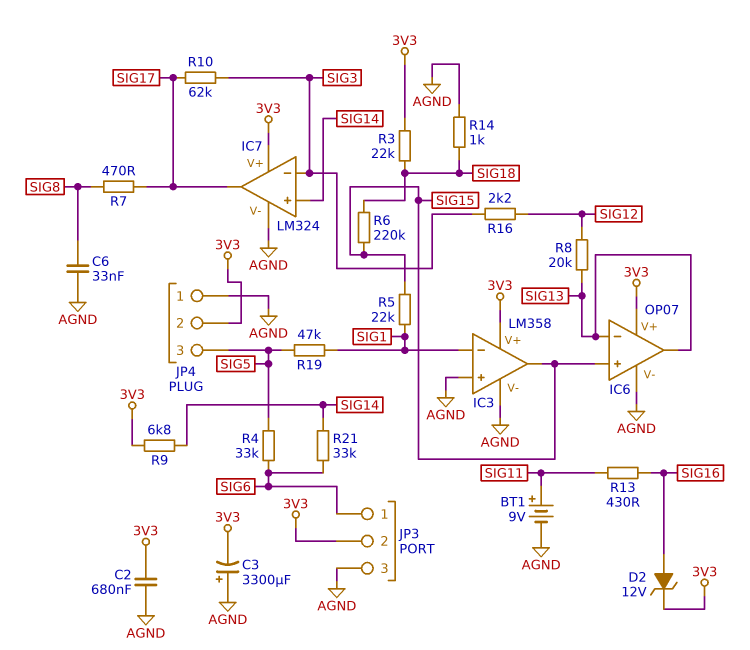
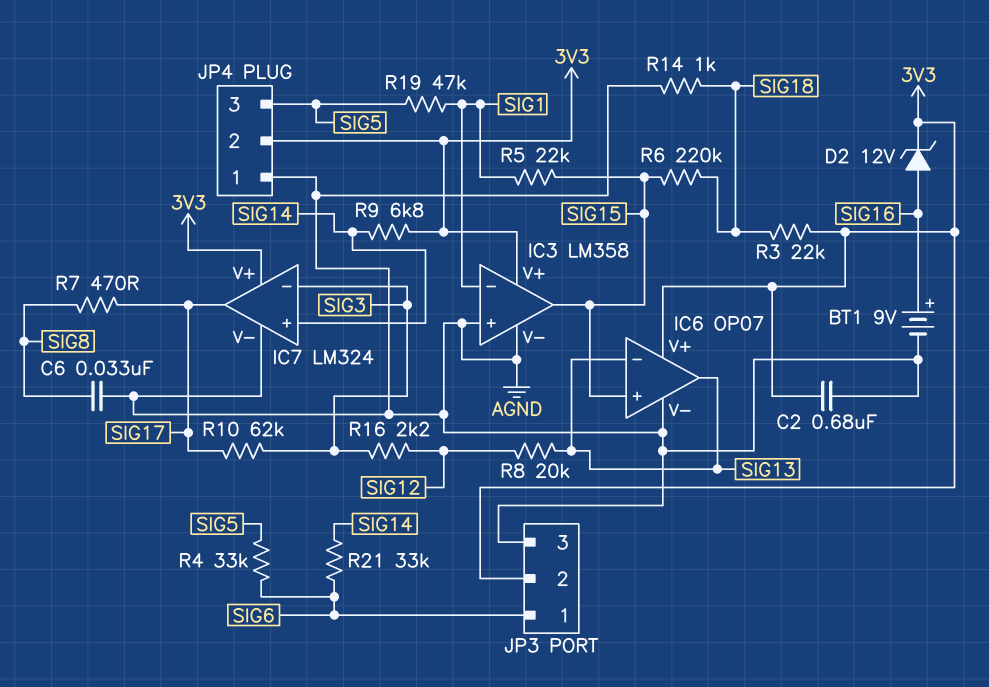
BT1: 9V (plus SIG11, minus AGND) -> 9V (plus SIG16, minus AGND)
C3: 3300uF (plus AGND, minus 3V3) -> none
R13: 430 (SIG11, SIG16) -> none

